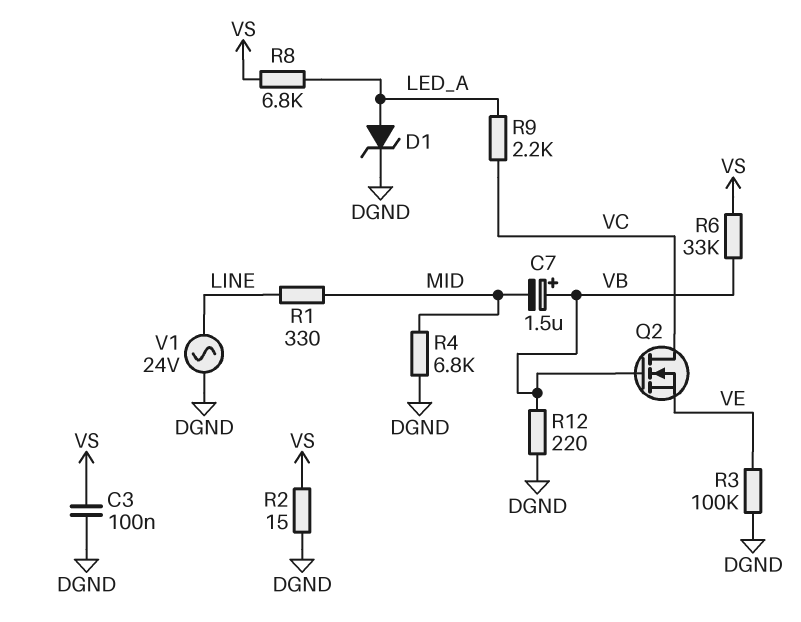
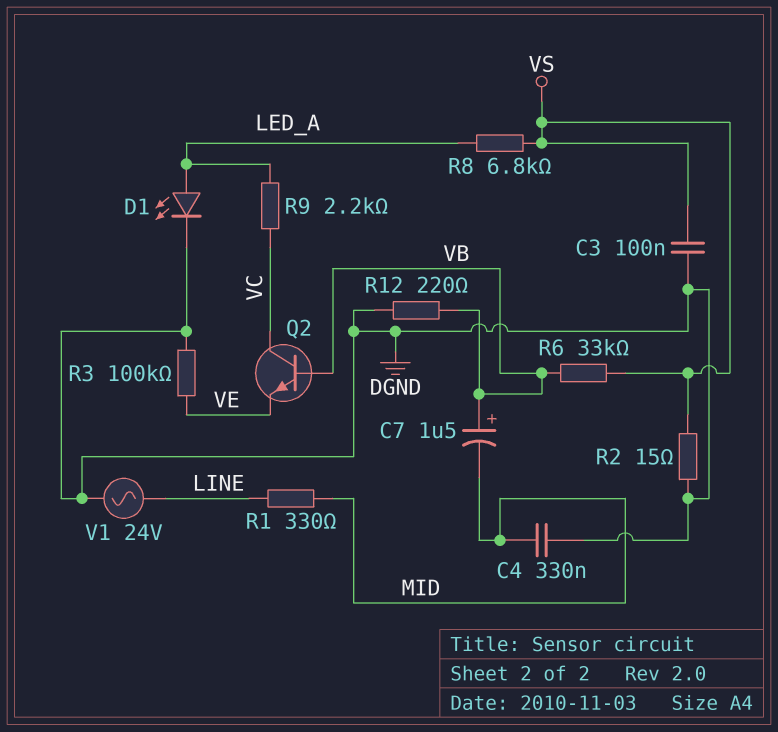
C4: none -> 330nF (DGND, MID)
D1: zener (A LED_A, K DGND) -> LED (A LED_A, K DGND)
Q2: NMOS (G VB, D VC, S VE) -> NPN (B VB, C VC, E VE)
R4: 6.8k (DGND, MID) -> none

